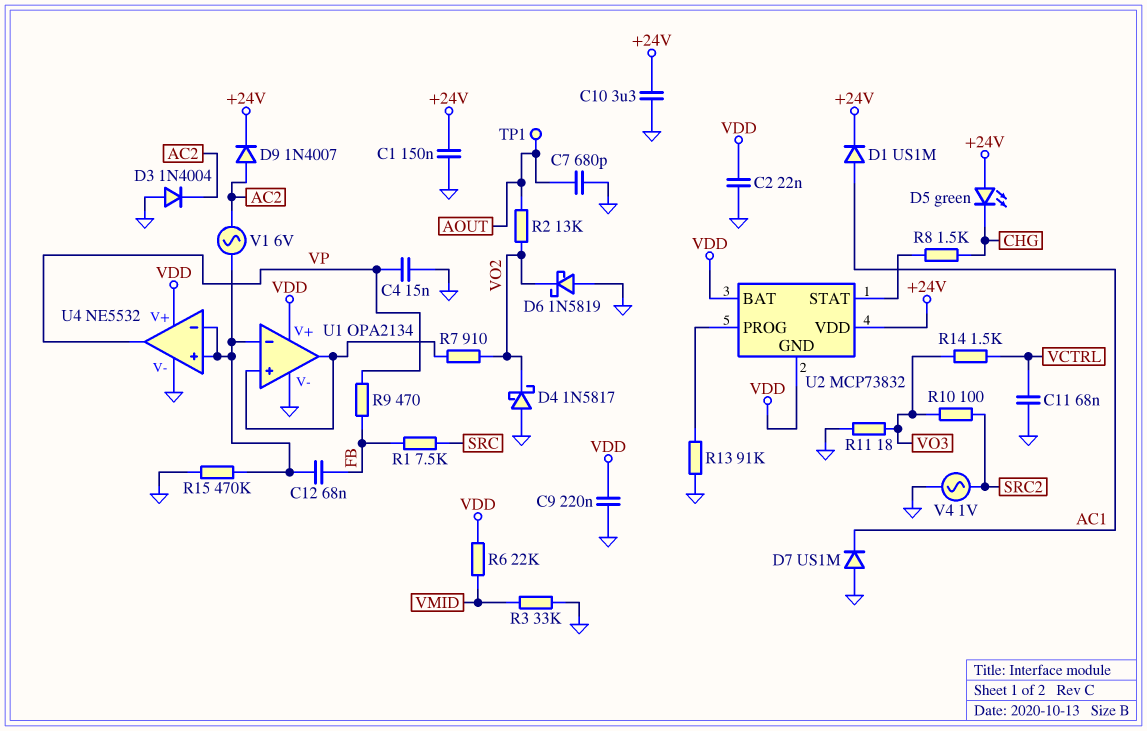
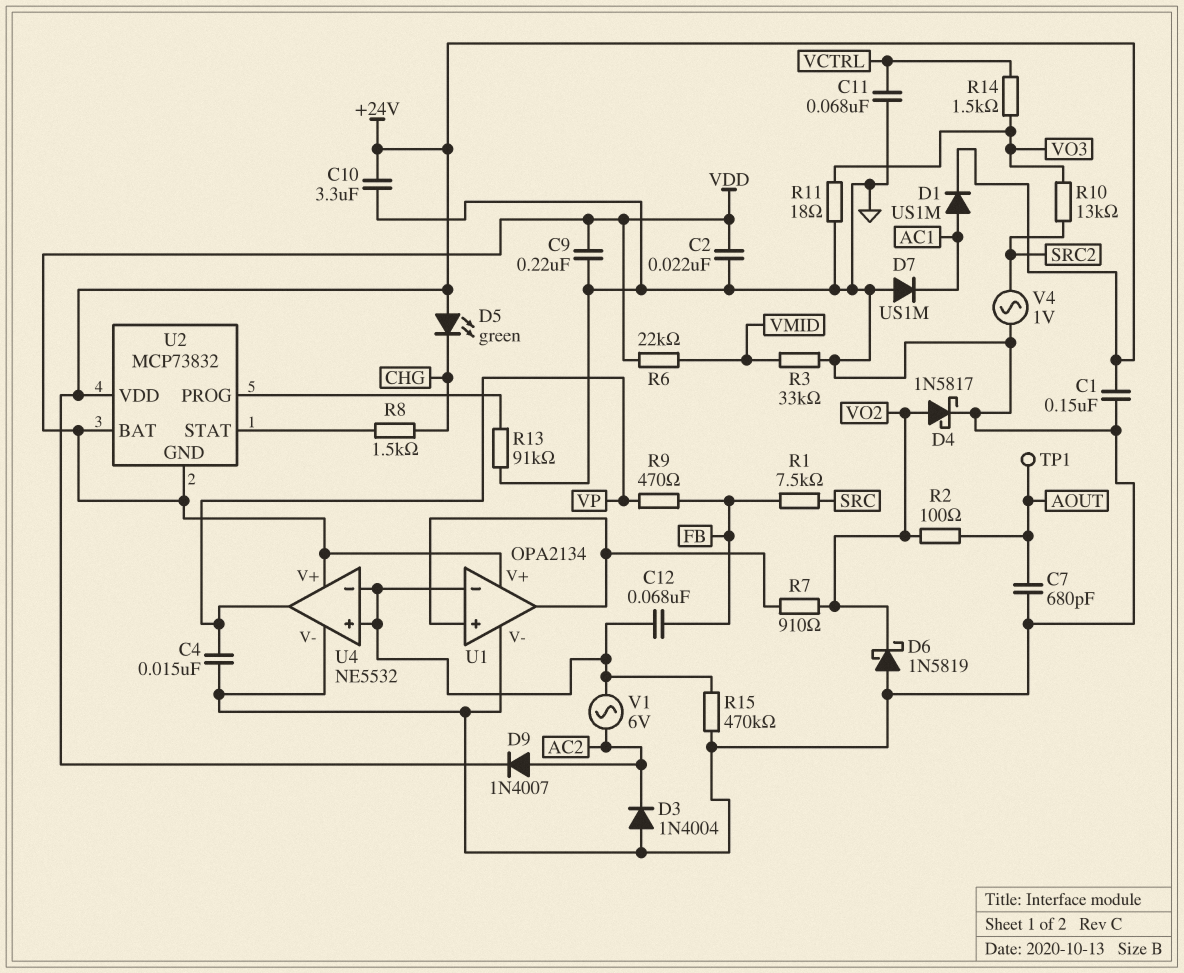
D4: schottky 1N5817 (A GND, K VO2) -> schottky 1N5817 (A VO2, K GND)
R2: 13k (AOUT, VO2) -> 100 (AOUT, VO2)
R10: 100 (SRC2, VO3) -> 13k (SRC2, VO3)

